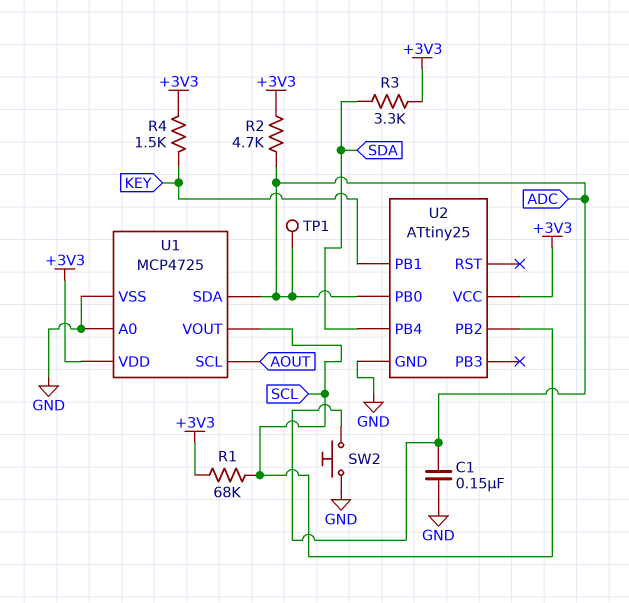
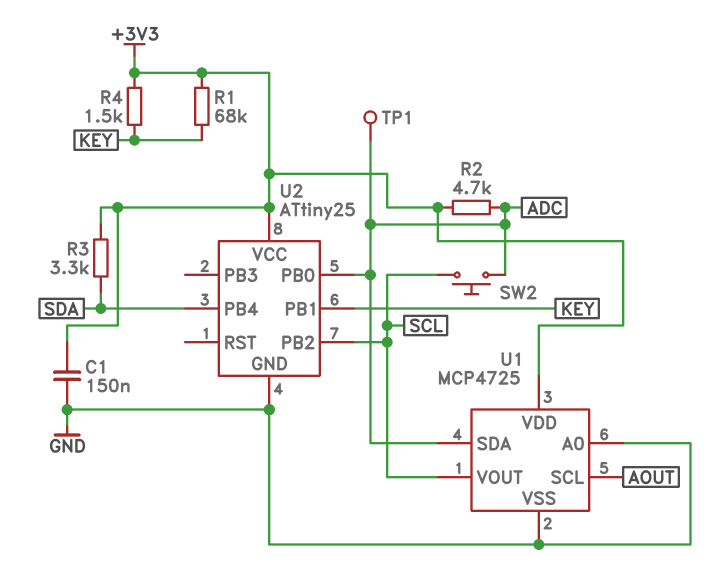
C1: 150nF (ADC, GND) -> 150nF (+3V3, GND)
R1: 68k (+3V3, SCL) -> 68k (+3V3, KEY)
SW2: button (ADC, GND) -> button (ADC, SCL)

